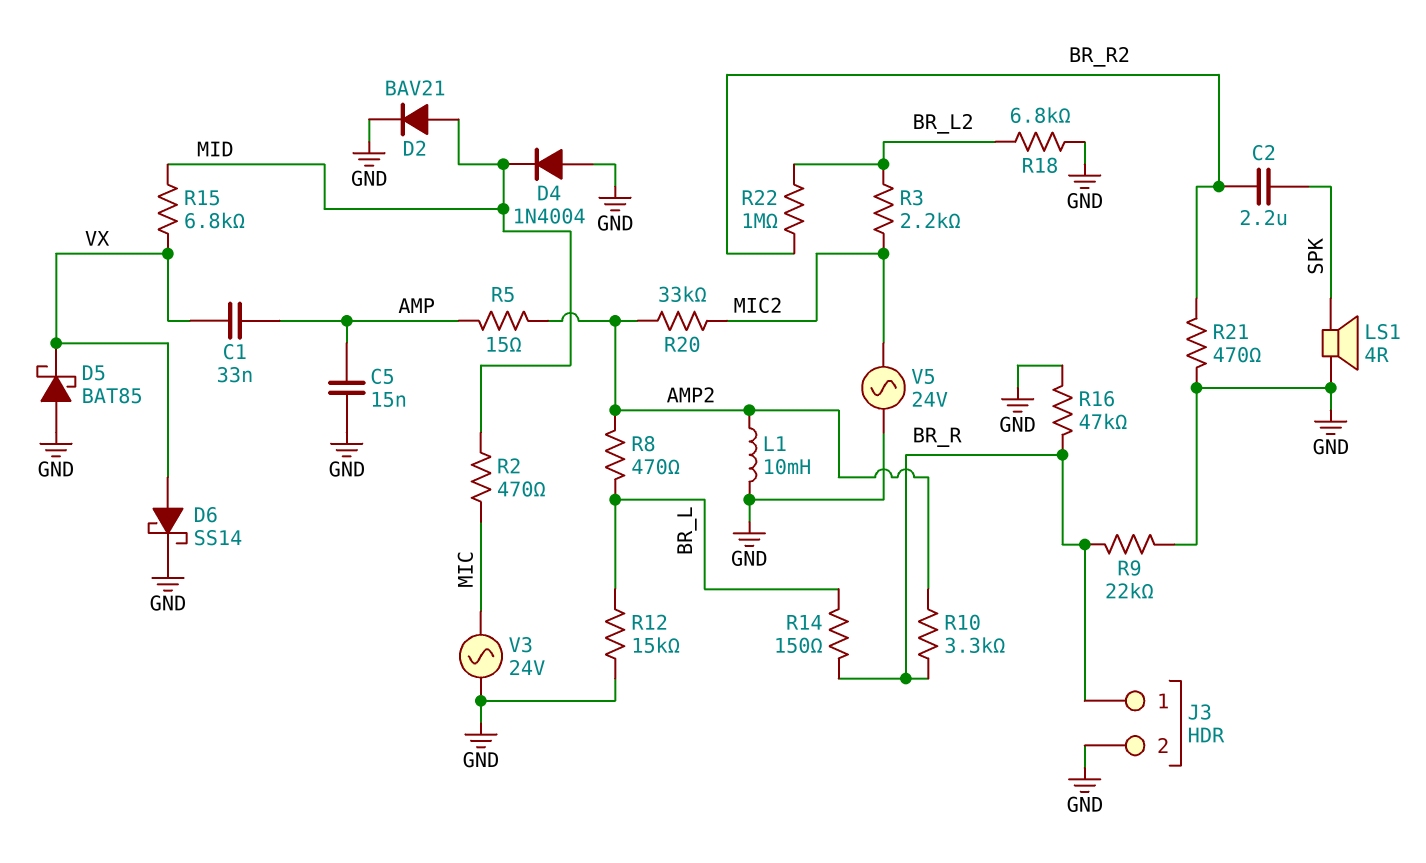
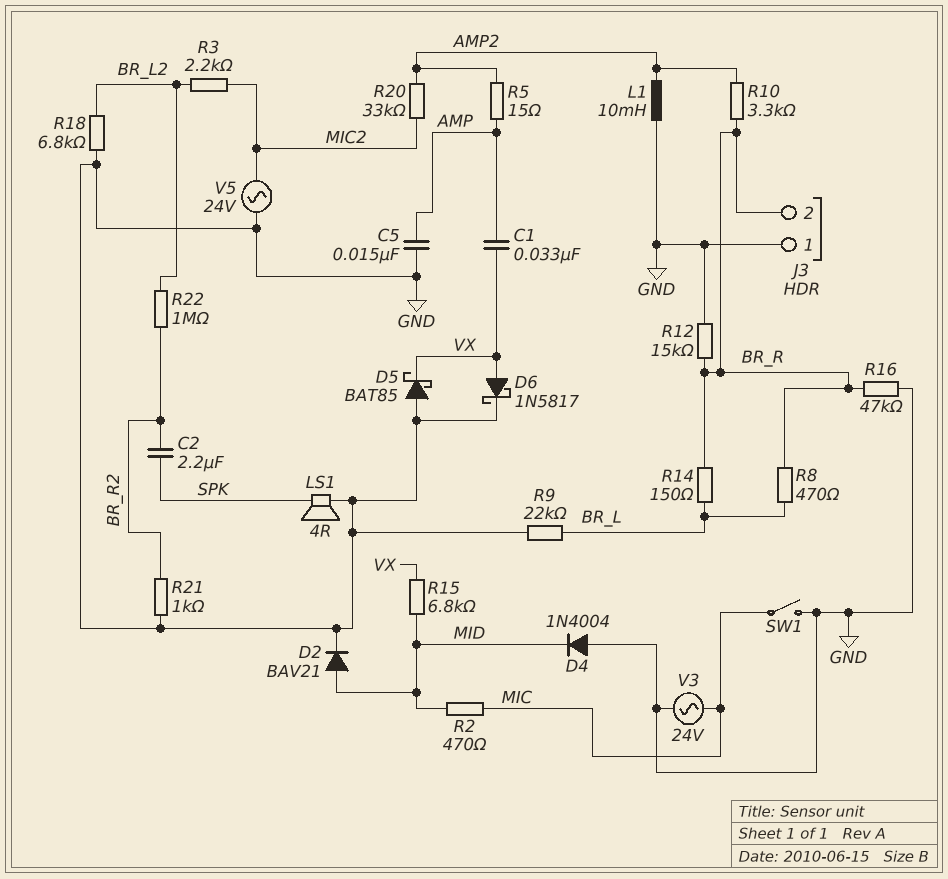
D6: schottky SS14 (A VX, K GND) -> schottky 1N5817 (A VX, K GND)
J3 pin 1: BR_R -> GND
J3 pin 2: GND -> BR_R
R8: 470 (AMP2, BR_L) -> 470 (BR_L, BR_R)
R9: 22k (BR_R, GND) -> 22k (BR_L, GND)
R12: 15k (BR_L, GND) -> 15k (BR_R, GND)
R21: 470 (BR_R2, GND) -> 1k (BR_R2, GND)
SW1: none -> switch (GND, MIC)

